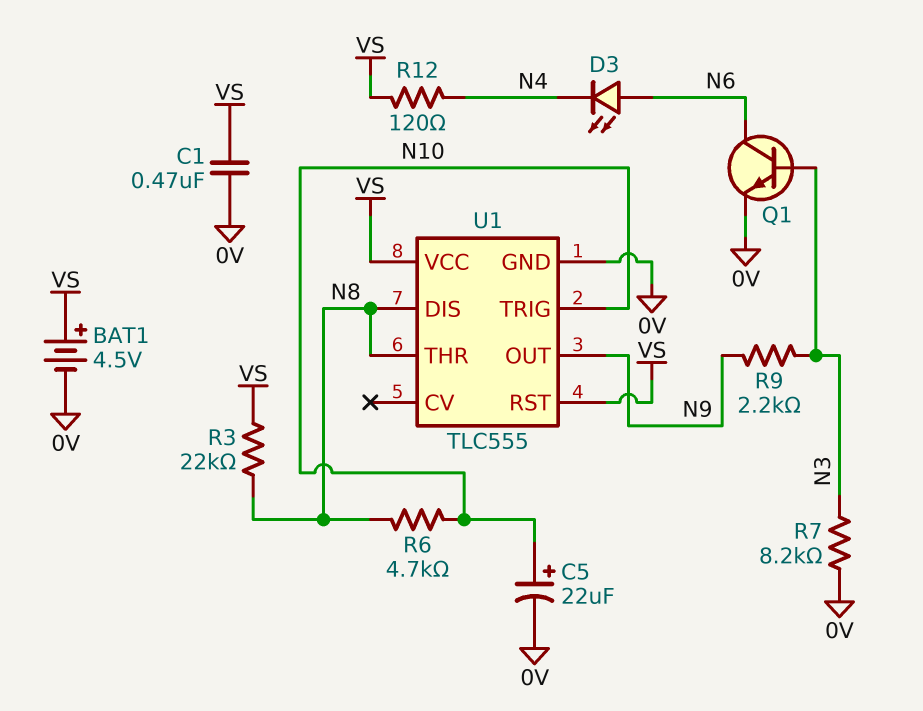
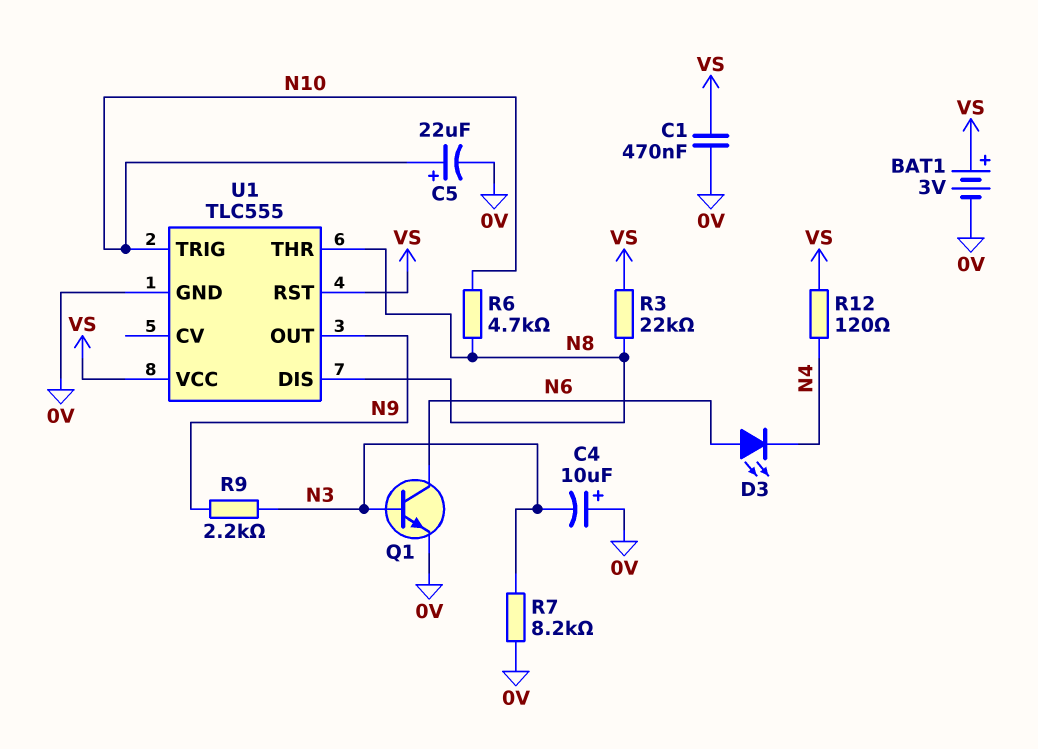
BAT1: 4.5V (plus VS, minus 0V) -> 3V (plus VS, minus 0V)
C4: none -> 10uF (plus 0V, minus N3)

